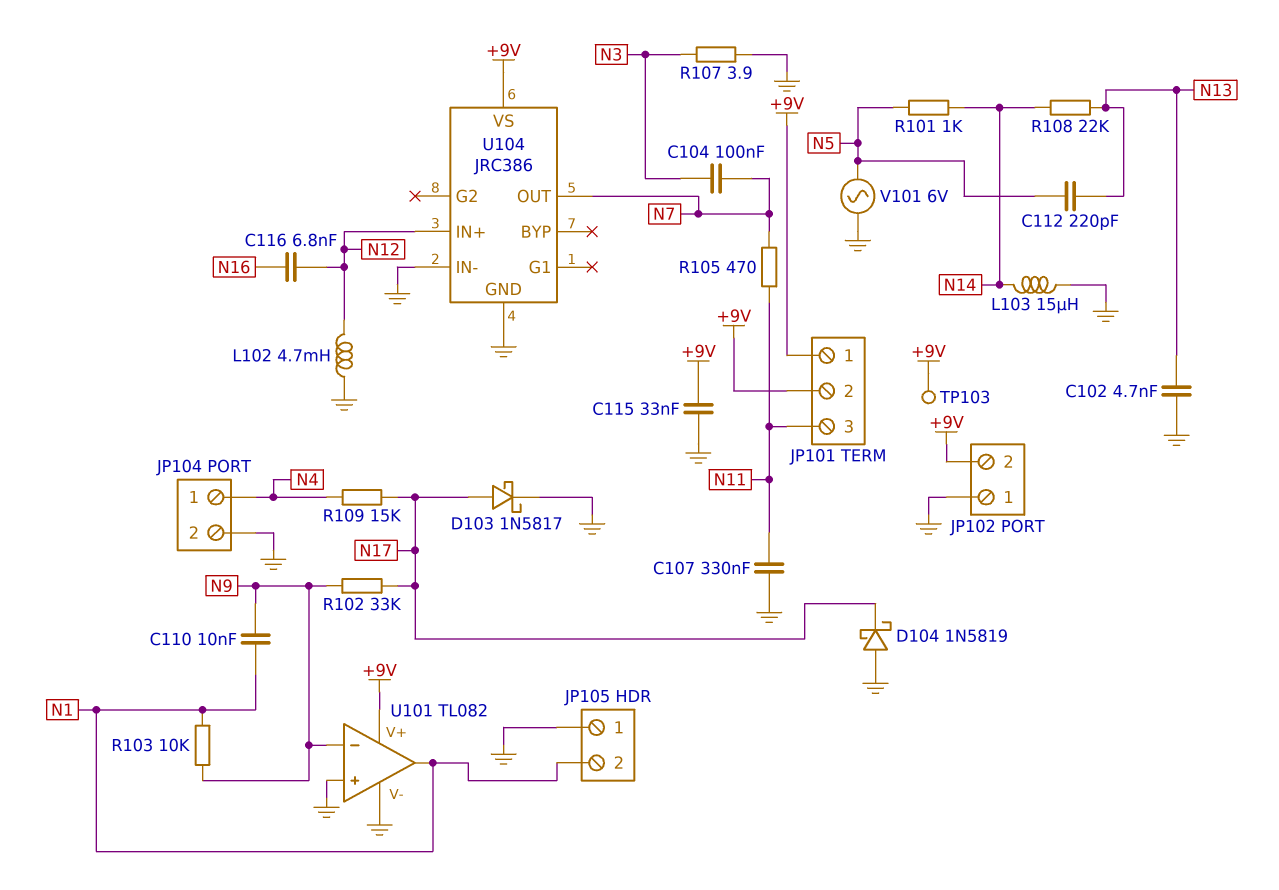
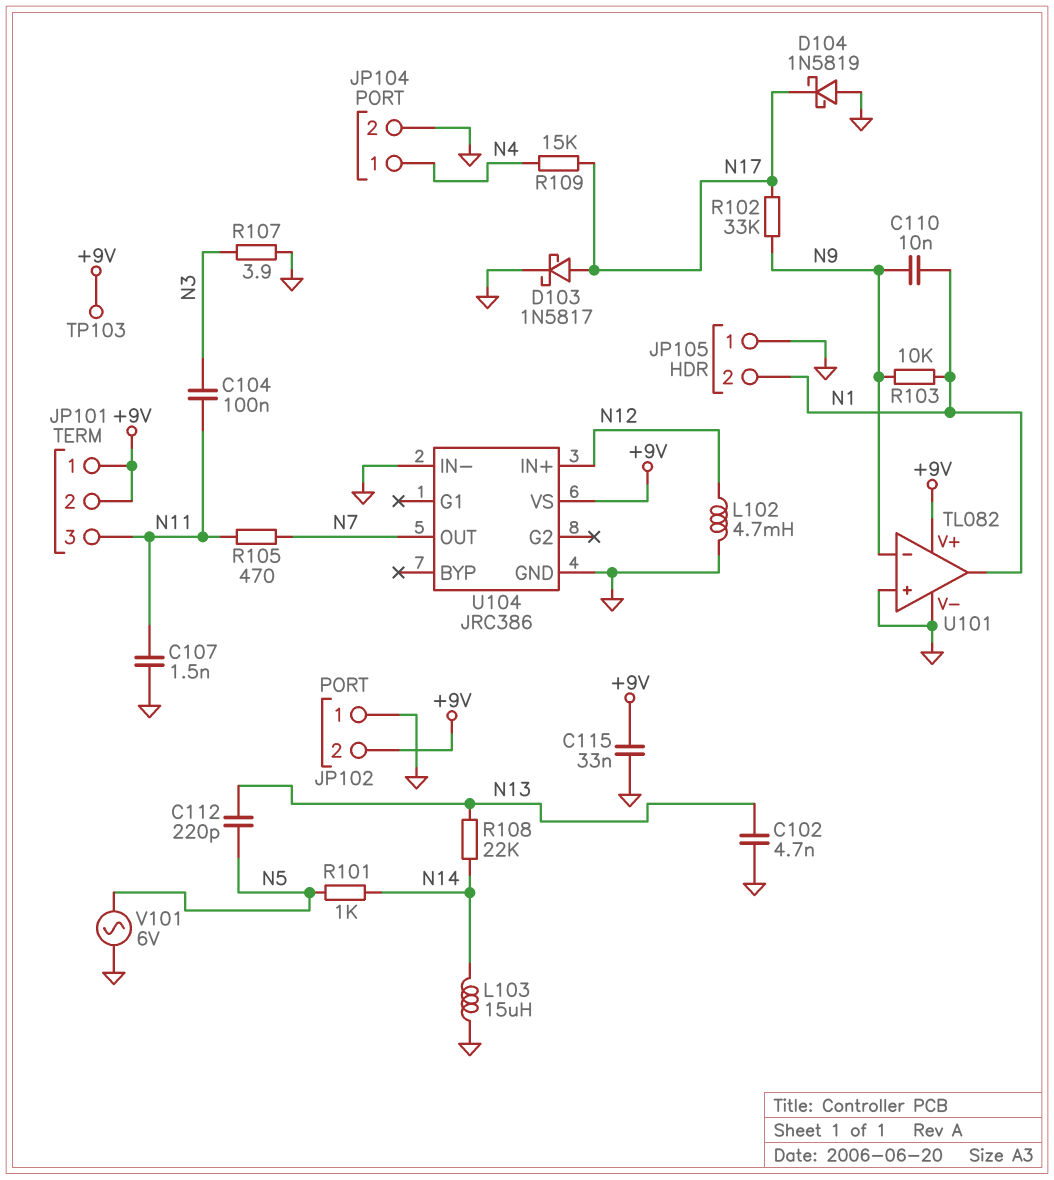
C104: 100nF (N3, N7) -> 100nF (N3, N11)
C107: 330nF (GND, N11) -> 1.5nF (GND, N11)
C116: 6.8nF (N12, N16) -> none

